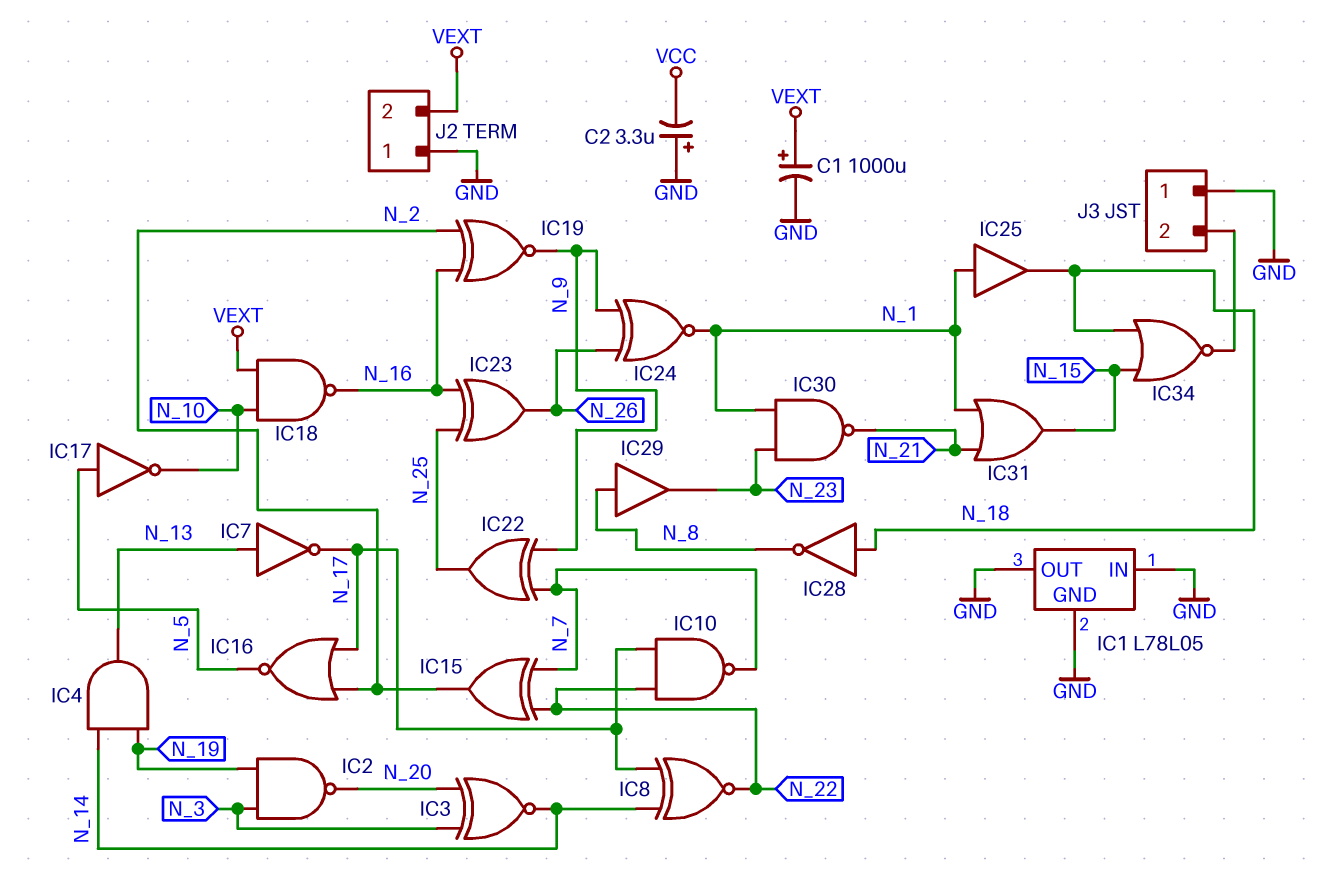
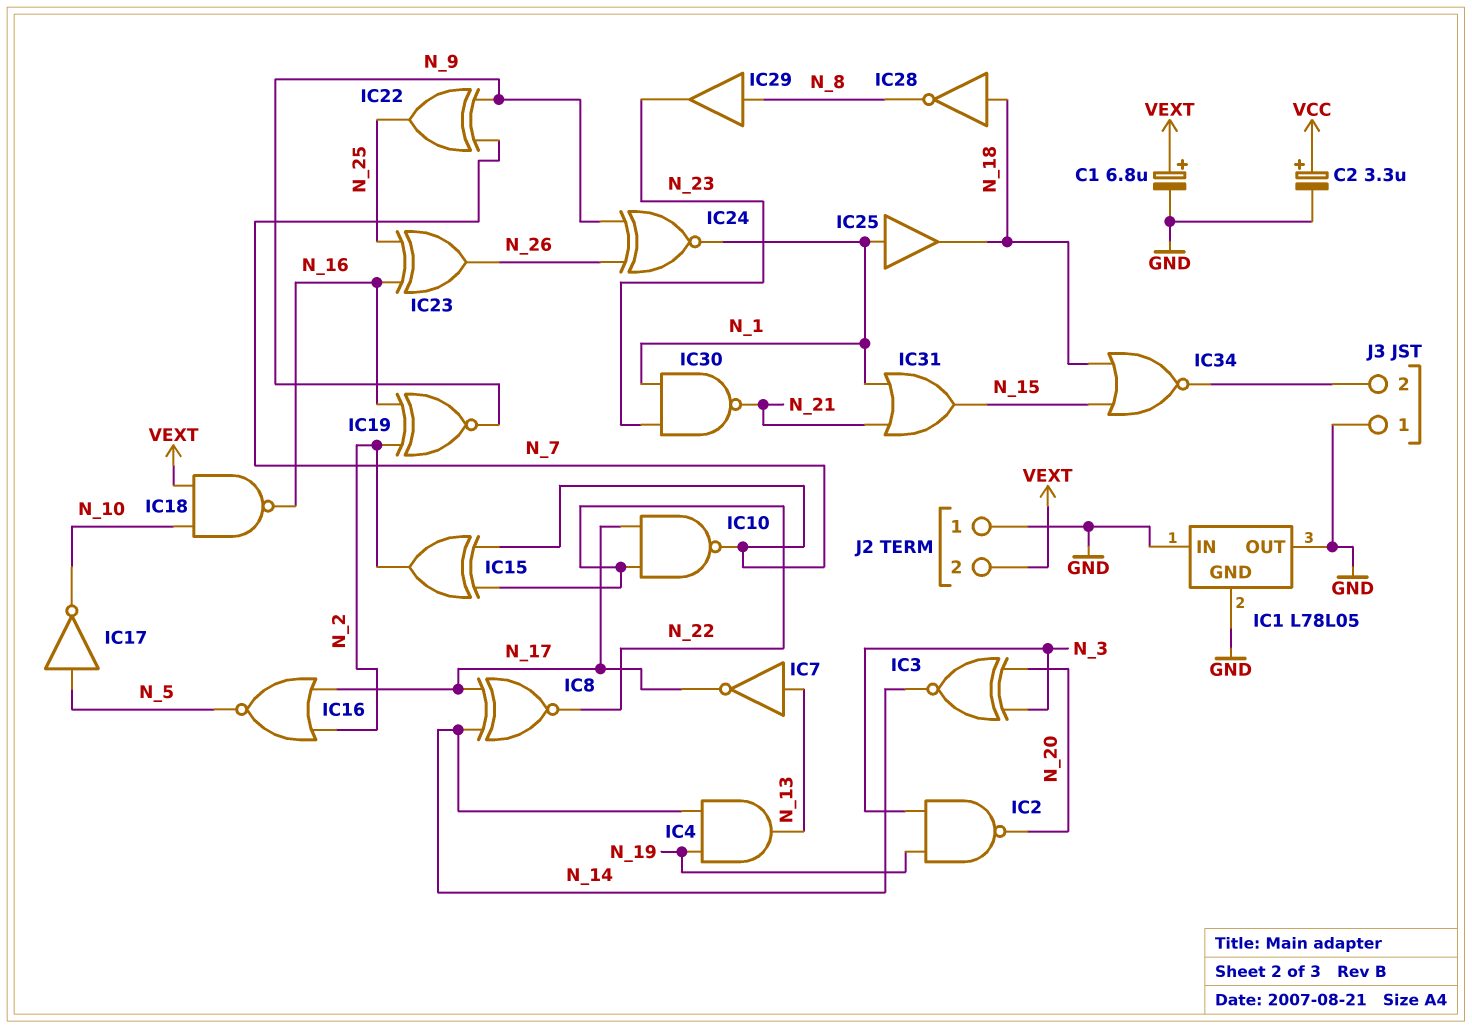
C1: 1000uF (plus VEXT, minus GND) -> 6.8uF (plus VEXT, minus GND)
C2: 3.3uF (plus GND, minus VCC) -> 3.3uF (plus VCC, minus GND)

